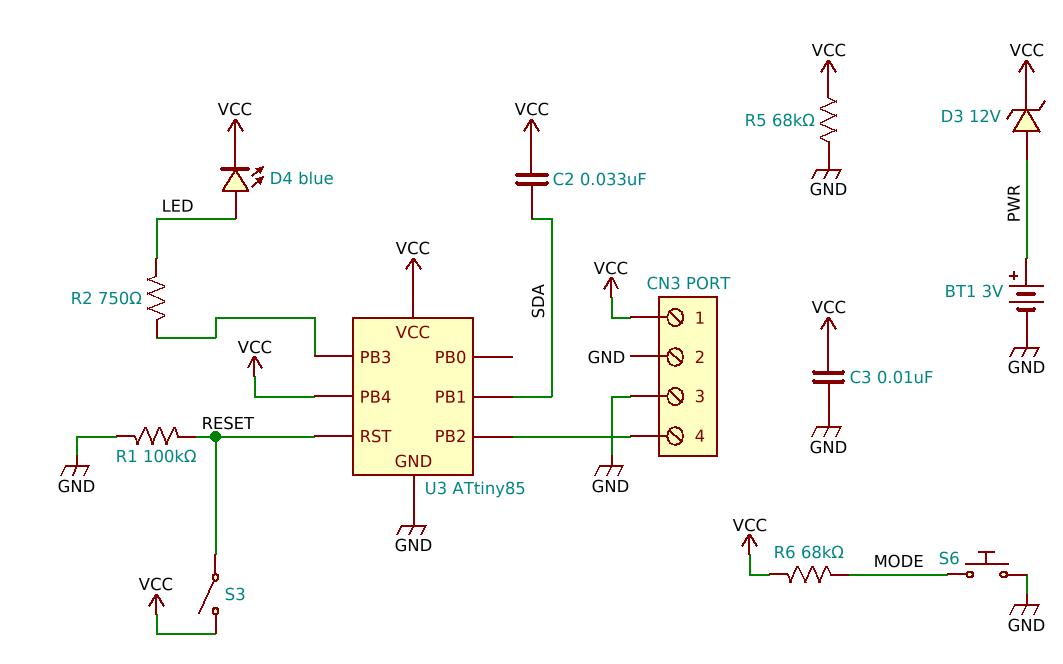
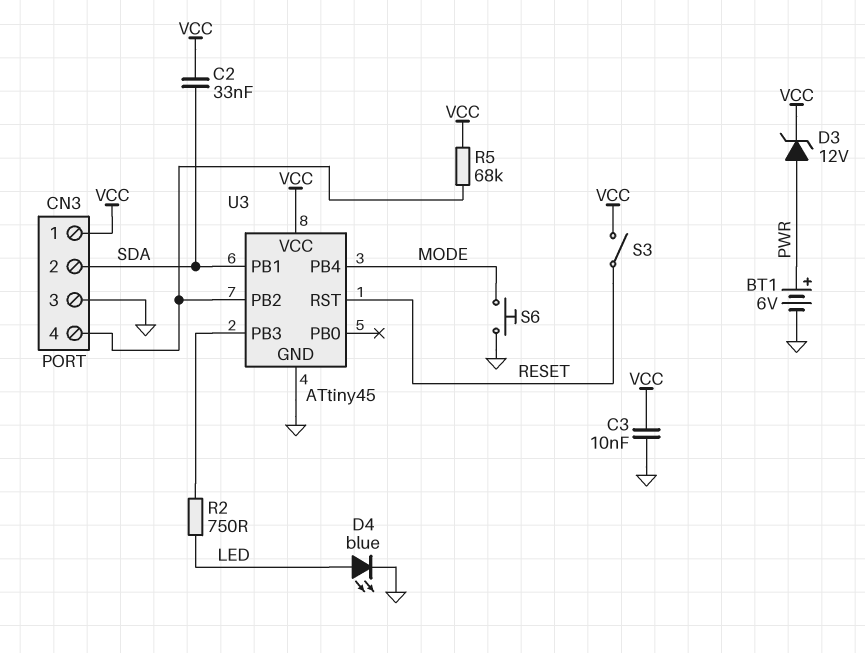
BT1: 3V (plus PWR, minus GND) -> 6V (plus PWR, minus GND)
CN3 pin 2: GND -> SDA
D4: LED blue (A LED, K VCC) -> LED blue (A LED, K GND)
R1: 100k (GND, RESET) -> none
R5: 68k (GND, VCC) -> 68k (CN3/4, VCC)
R6: 68k (MODE, VCC) -> none
U3: ATtiny85 -> ATtiny45
U3 pin PB4: VCC -> MODE

